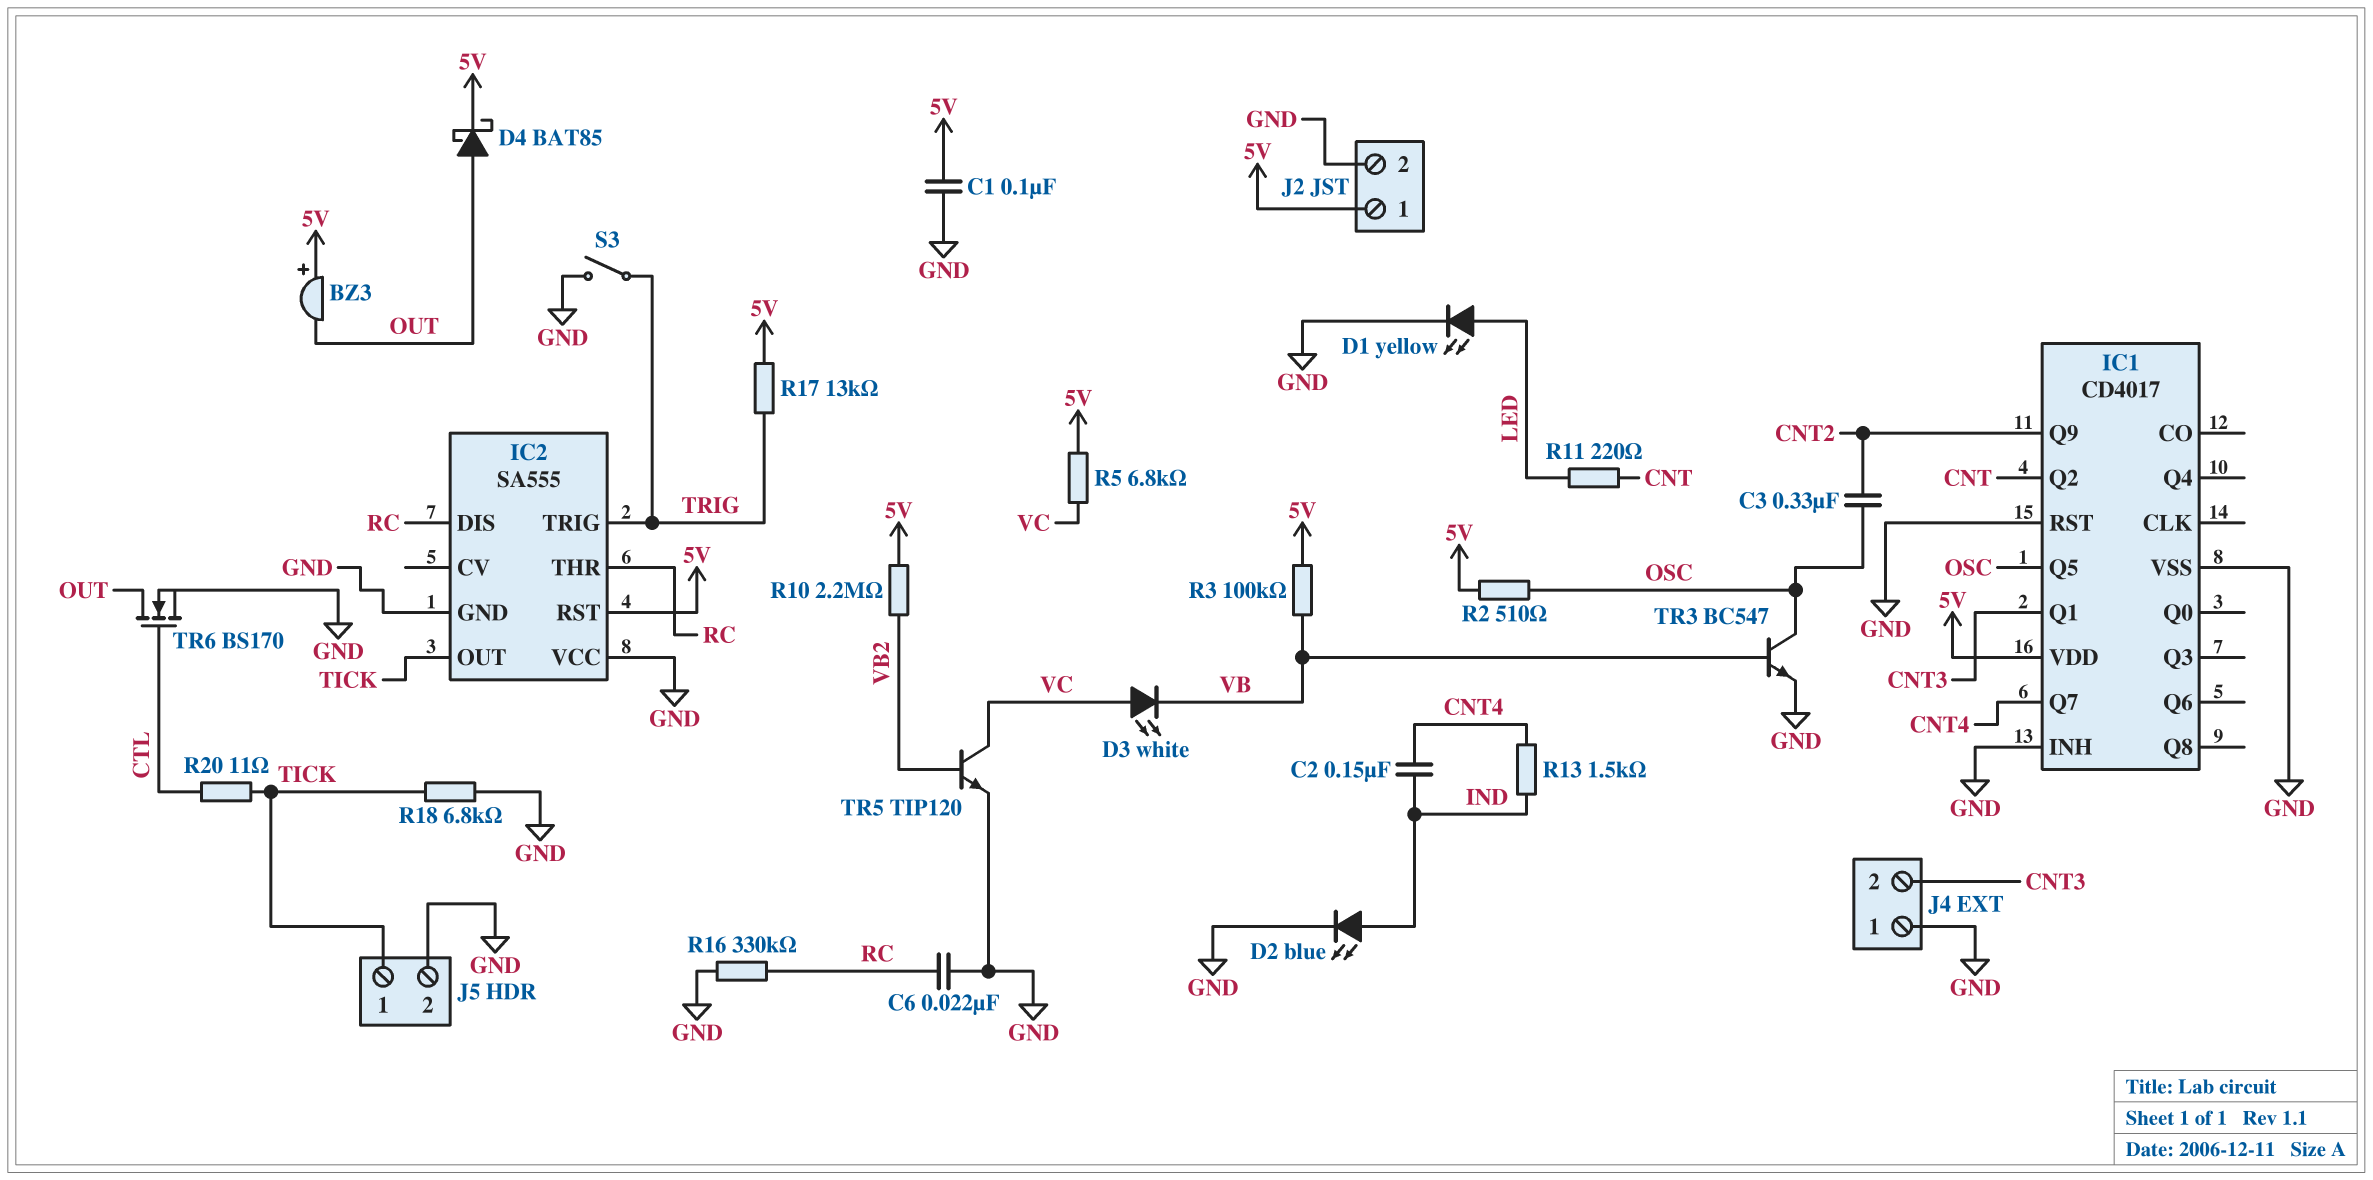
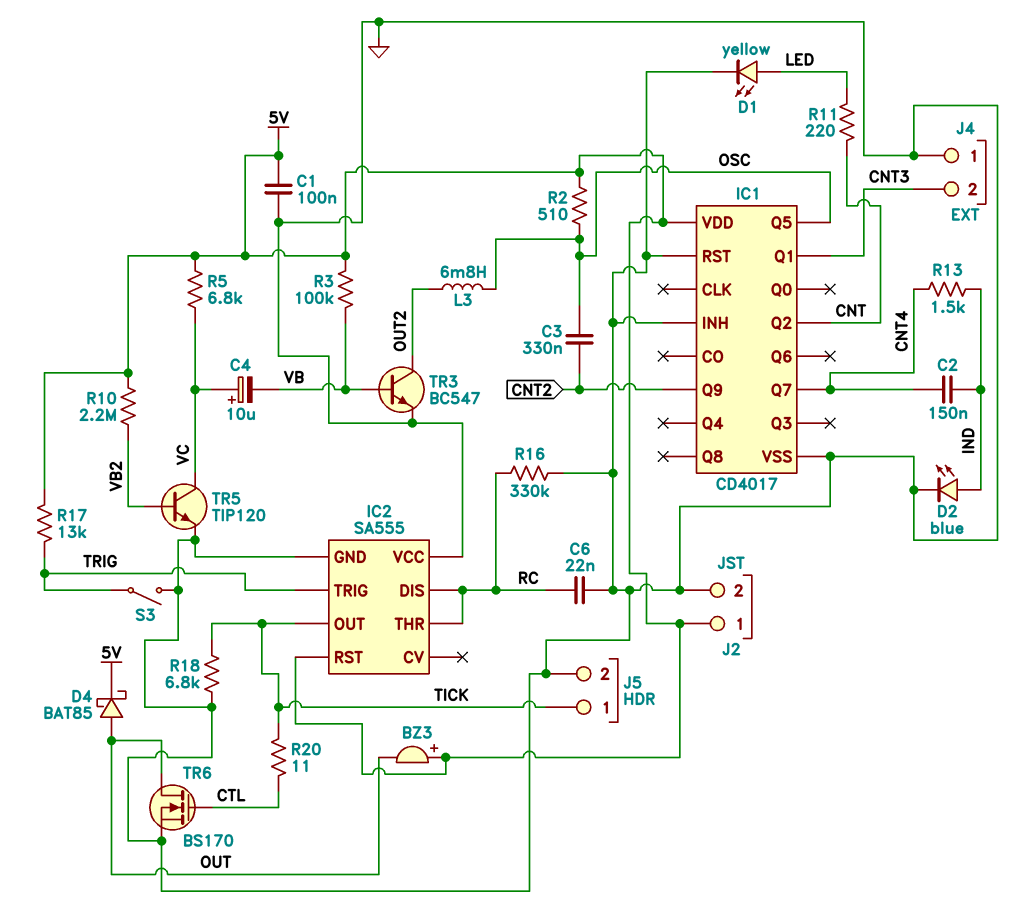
C4: none -> 10uF (plus VC, minus VB)
D3: LED white (A VC, K VB) -> none
L3: none -> 6.8mH (OSC, OUT2)
TR3: NPN BC547 (B VB, C OSC, E GND) -> NPN BC547 (B VB, C OUT2, E GND)

